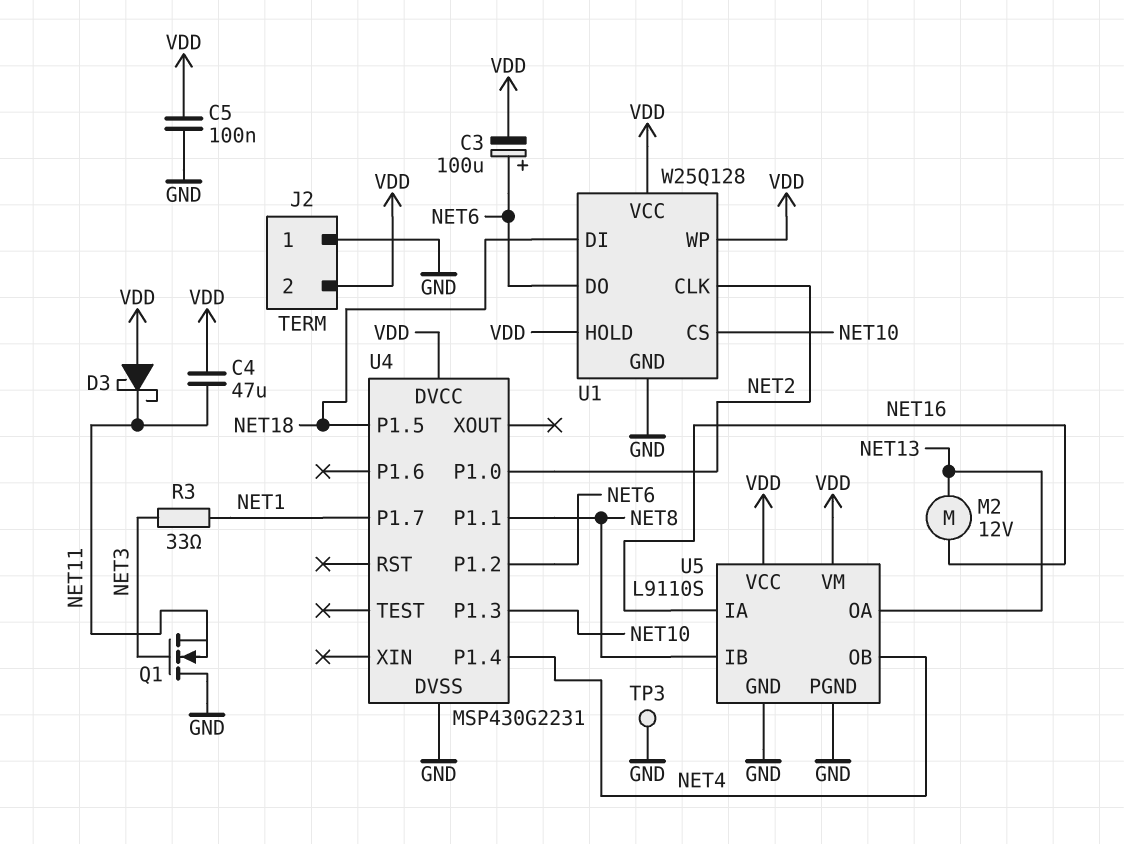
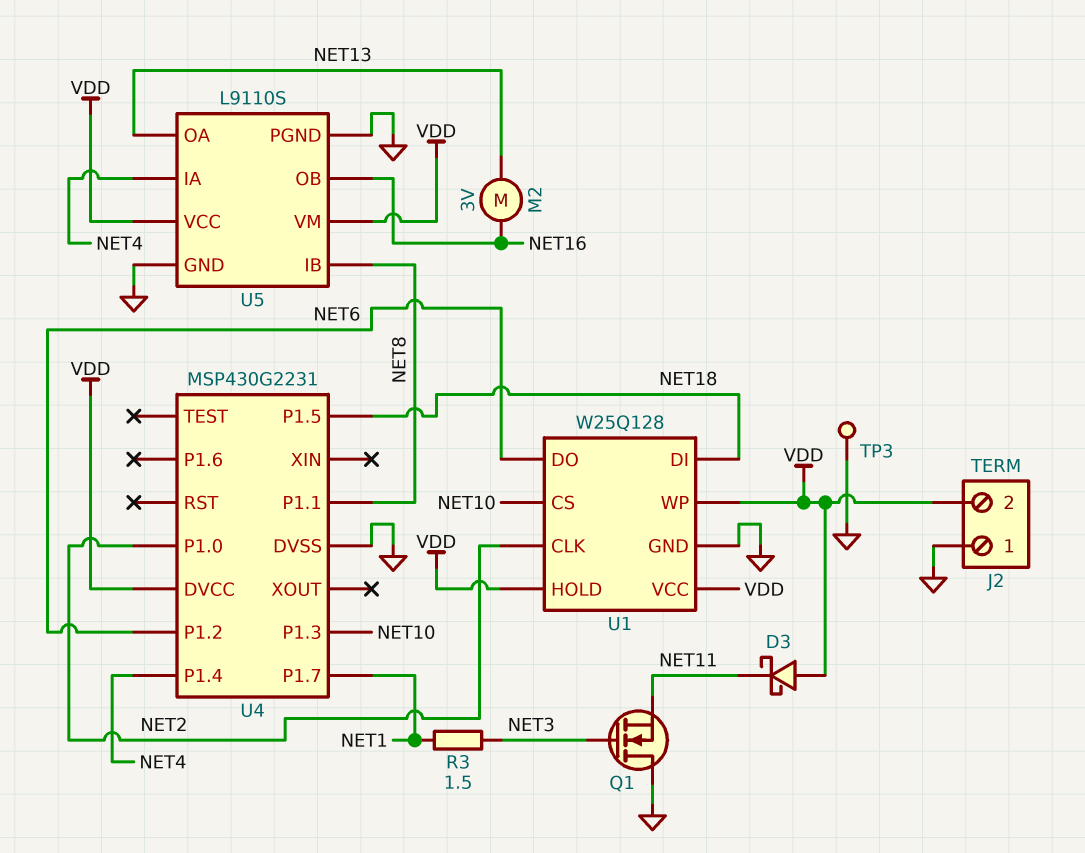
C3: 100uF (plus NET6, minus VDD) -> none
C4: 47uF (NET11, VDD) -> none
C5: 100nF (GND, VDD) -> none
M2: motor 12V (NET13, NET16) -> motor 3V (NET13, NET16)
R3: 33 (NET1, NET3) -> 1.5 (NET1, NET3)
U5 pin IA: NET16 -> NET4
U5 pin OB: NET4 -> NET16

